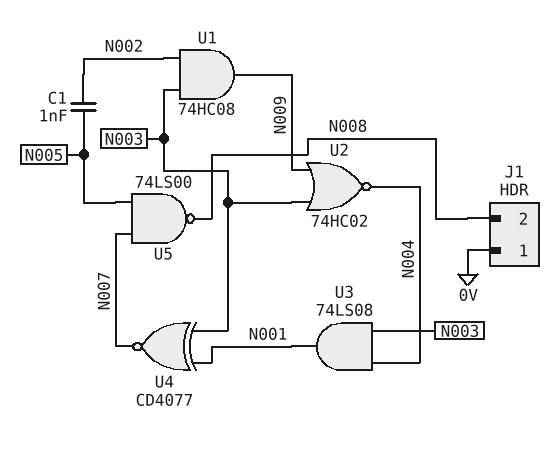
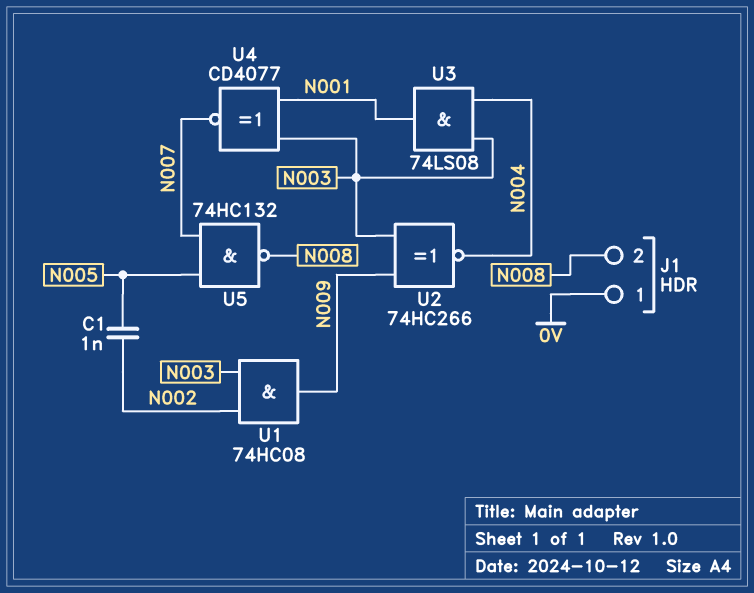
U2: NOR 74HC02 (in N003, in N009, out N004) -> XNOR 74HC266 (in N003, in N009, out N004)
U5: NAND 74LS00 (in N005, in N007, out N008) -> NAND 74HC132 (in N005, in N007, out N008)

